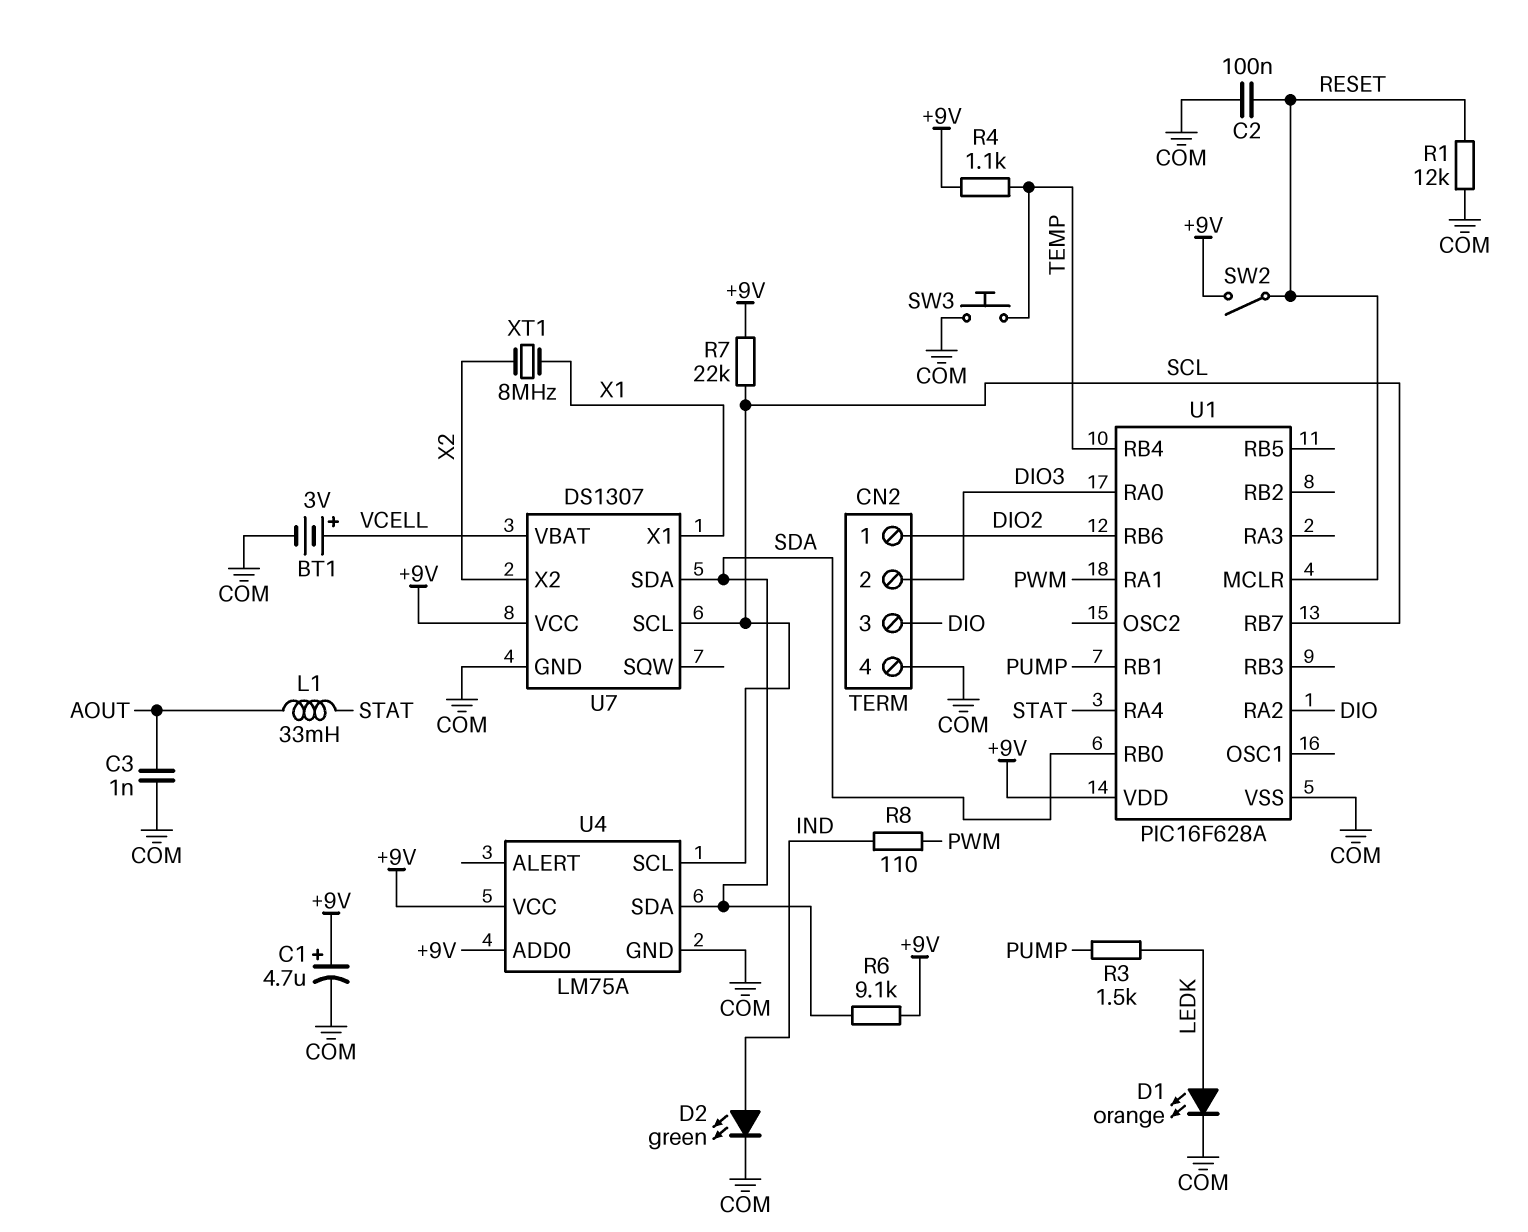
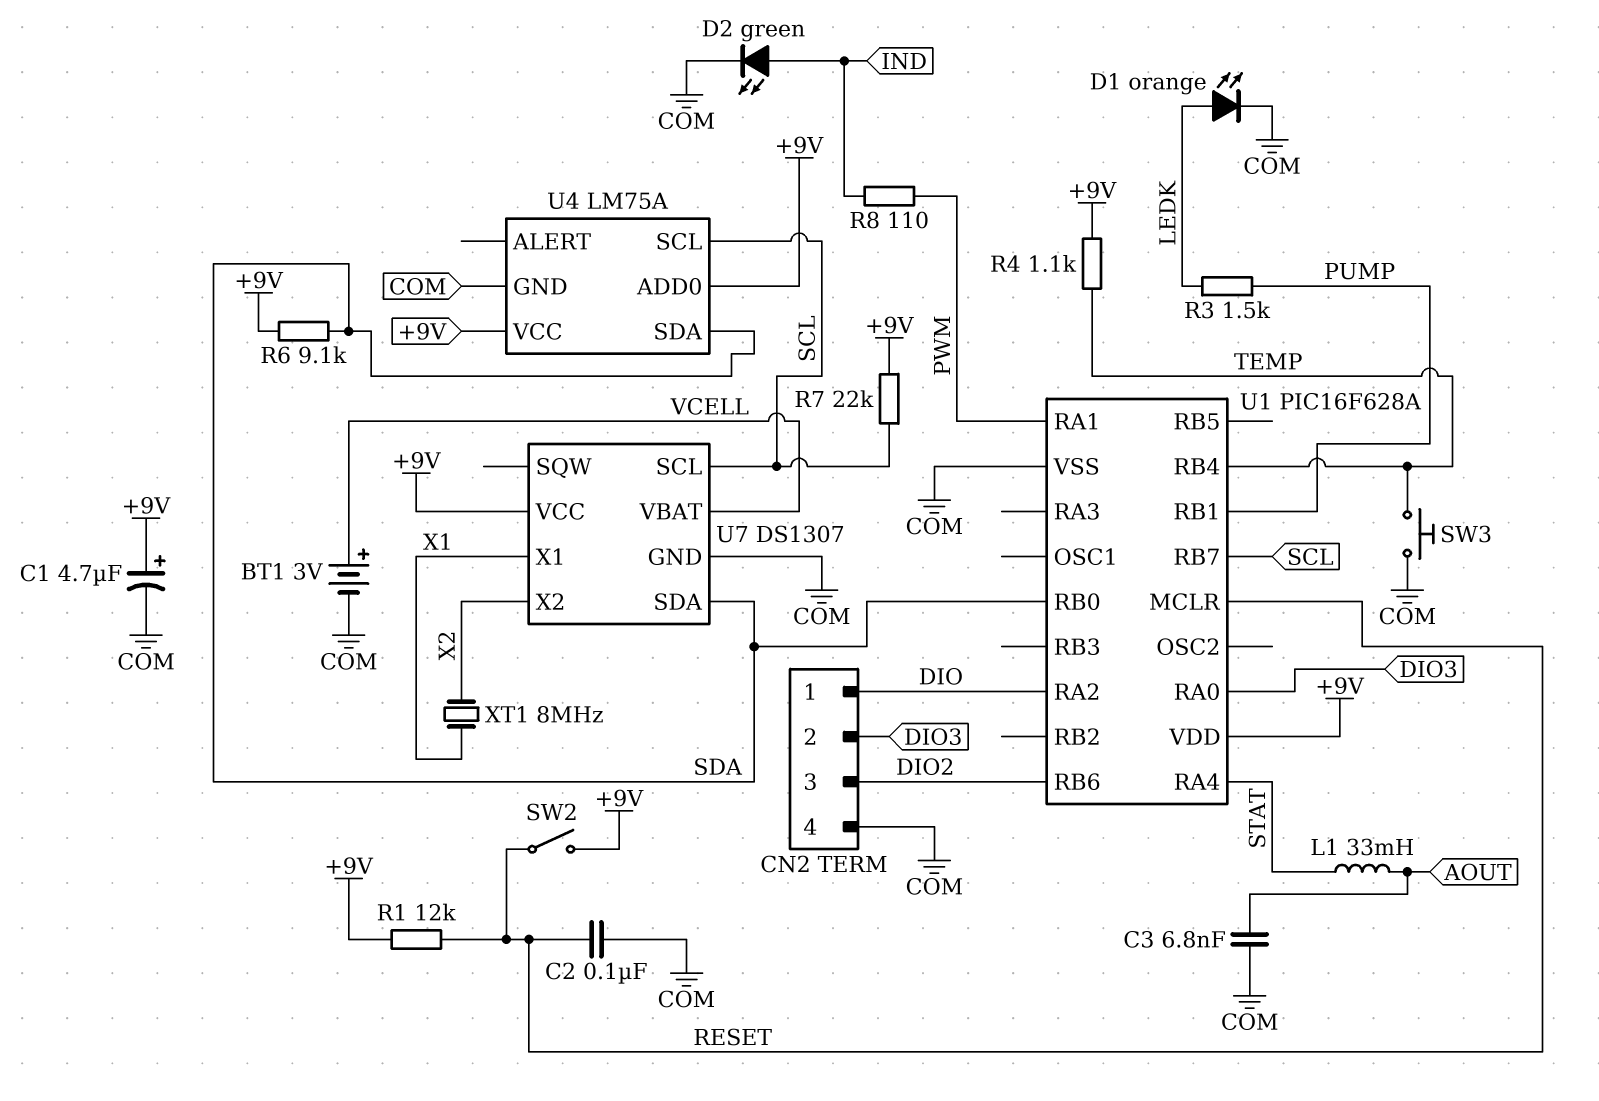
C3: 1nF (AOUT, COM) -> 6.8nF (AOUT, COM)
CN2 pin 1: DIO2 -> DIO
CN2 pin 3: DIO -> DIO2
R1: 12k (COM, RESET) -> 12k (+9V, RESET)

